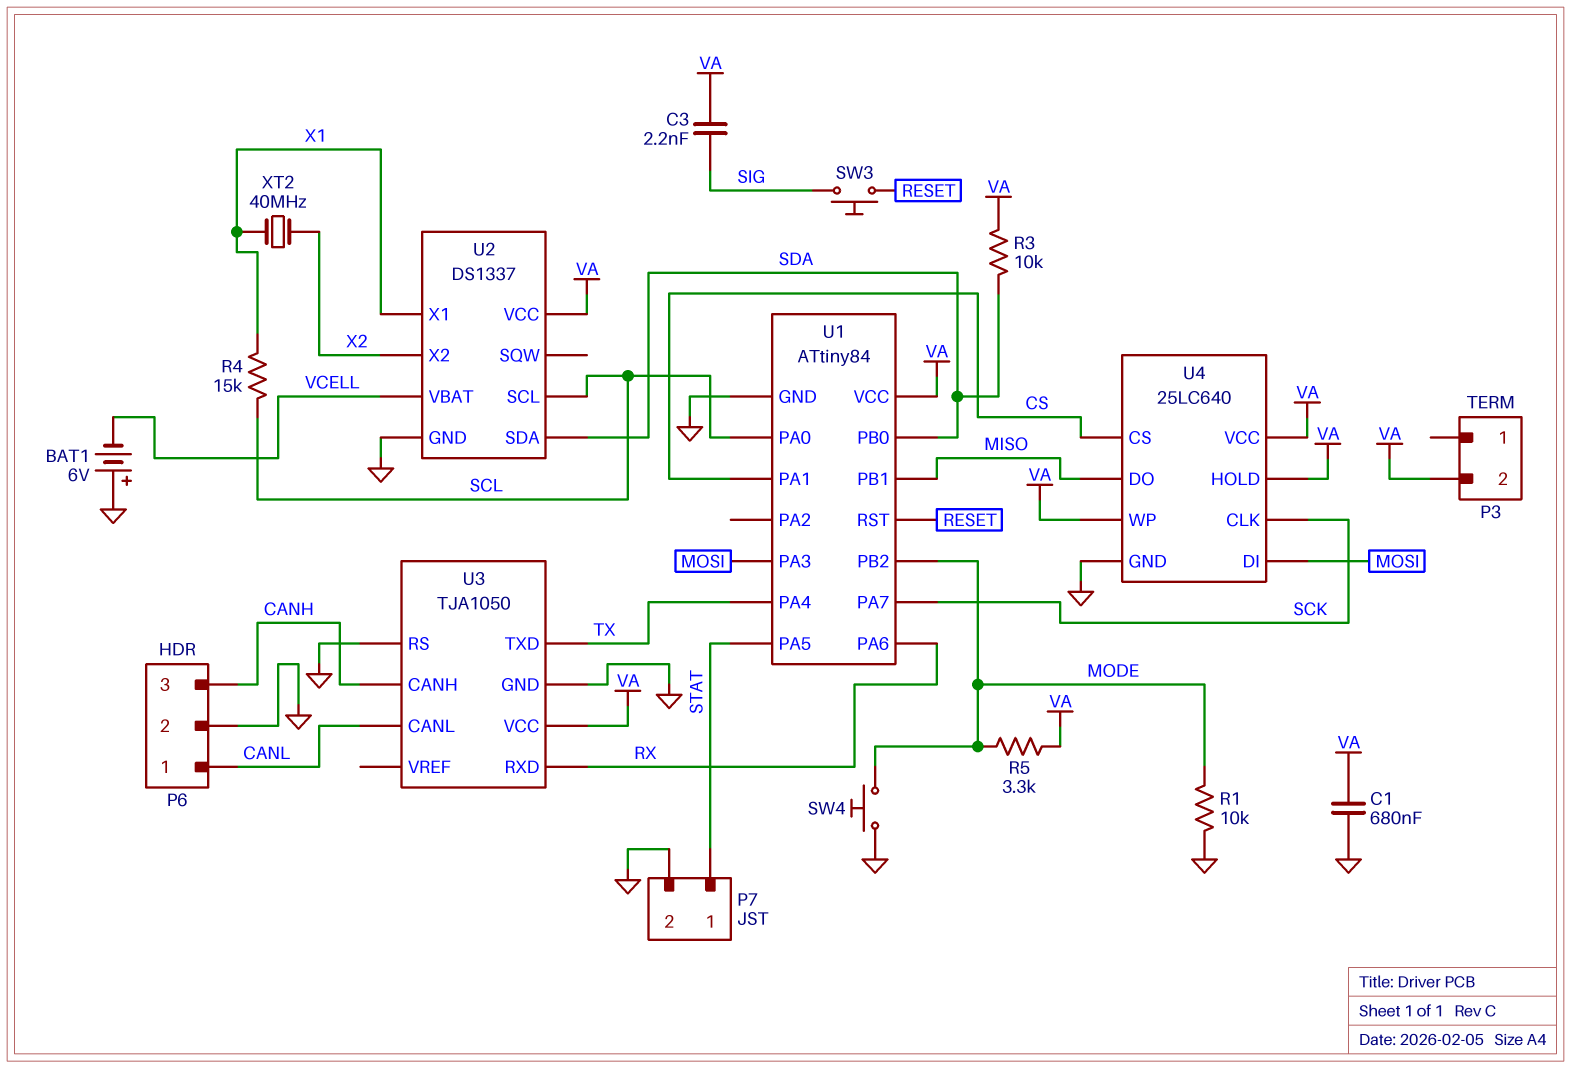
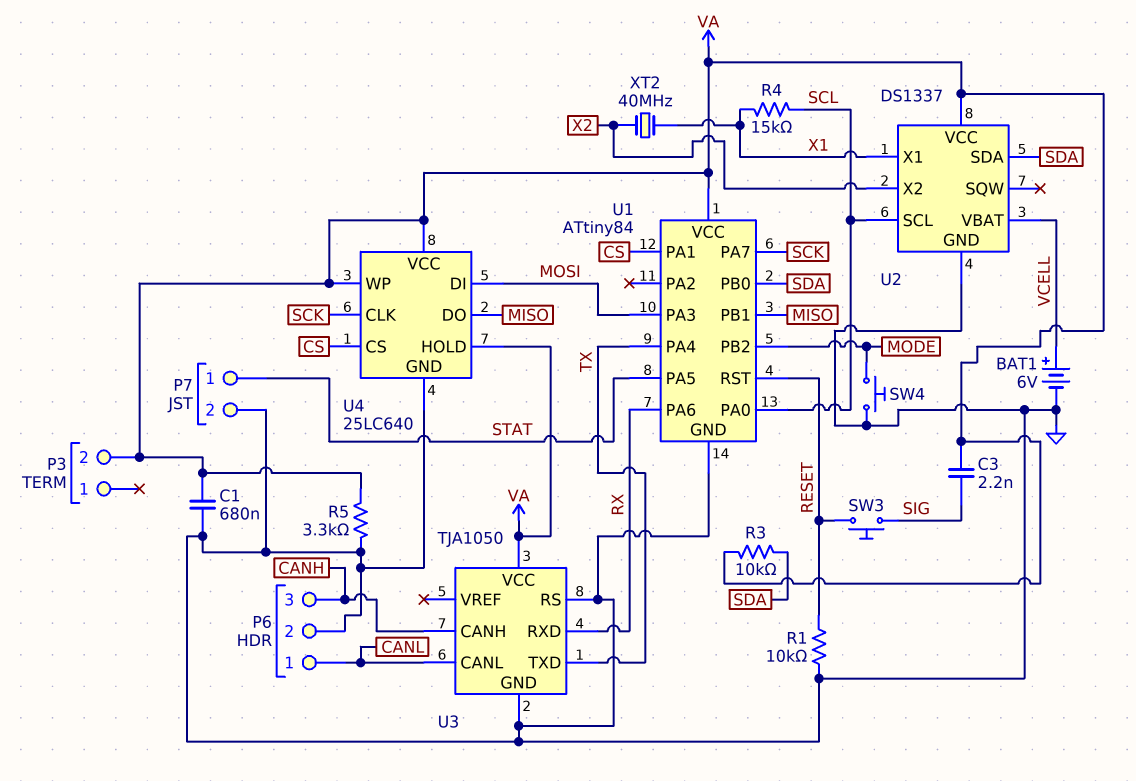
BAT1: 6V (plus GND, minus VCELL) -> 6V (plus VCELL, minus GND)
R1: 10k (GND, MODE) -> 10k (GND, RESET)
R5: 3.3k (MODE, VA) -> 3.3k (GND, VA)

